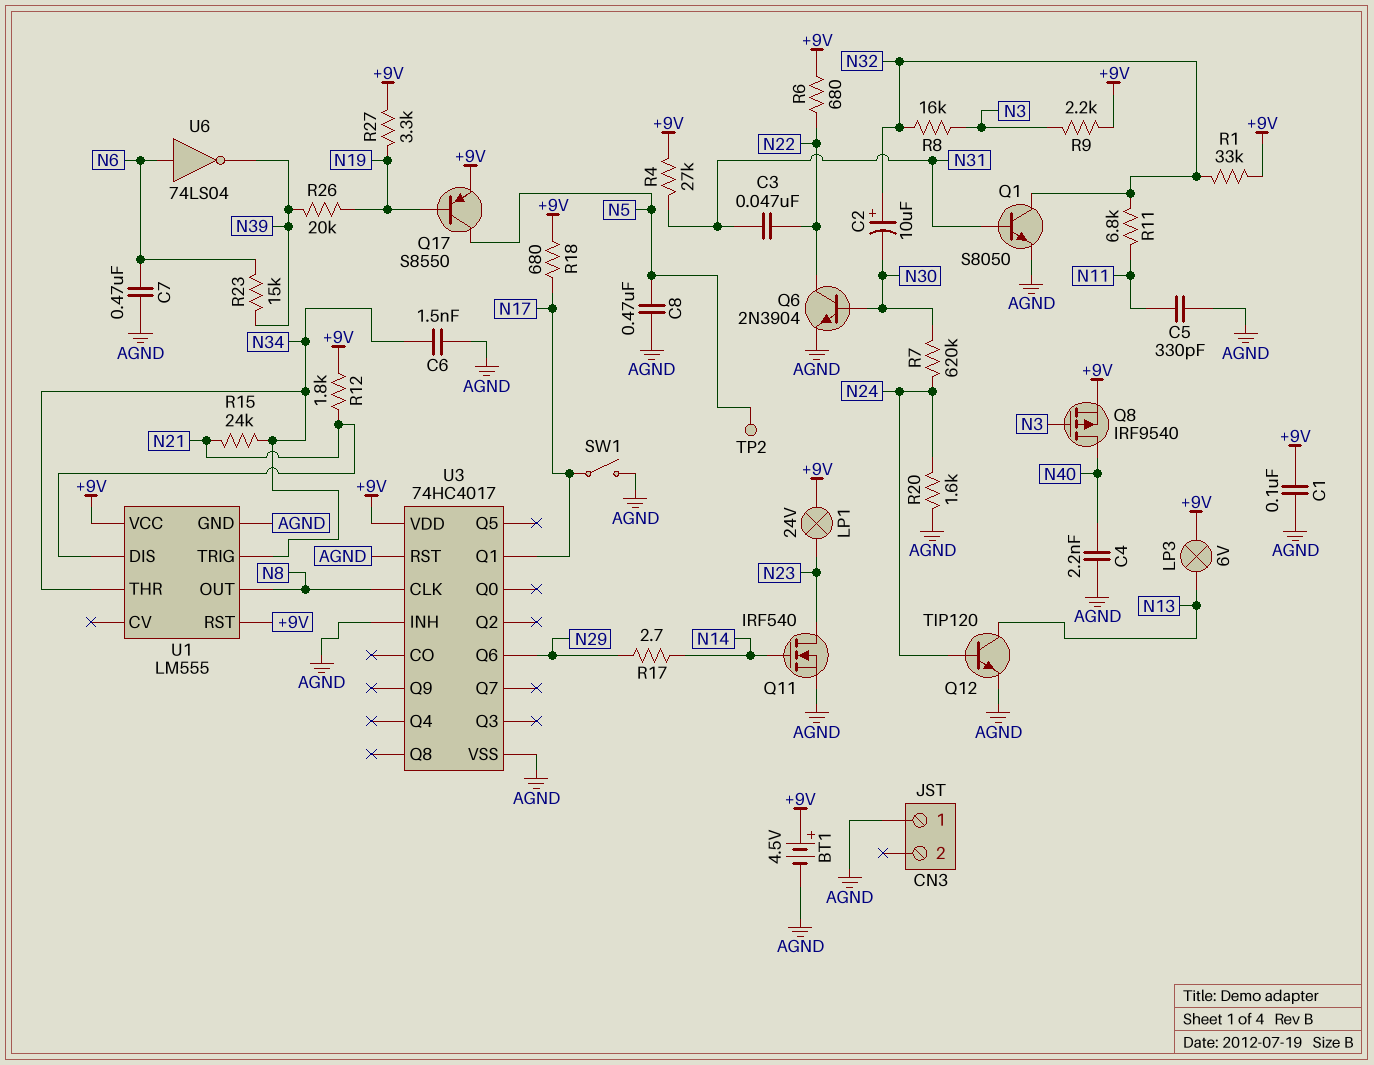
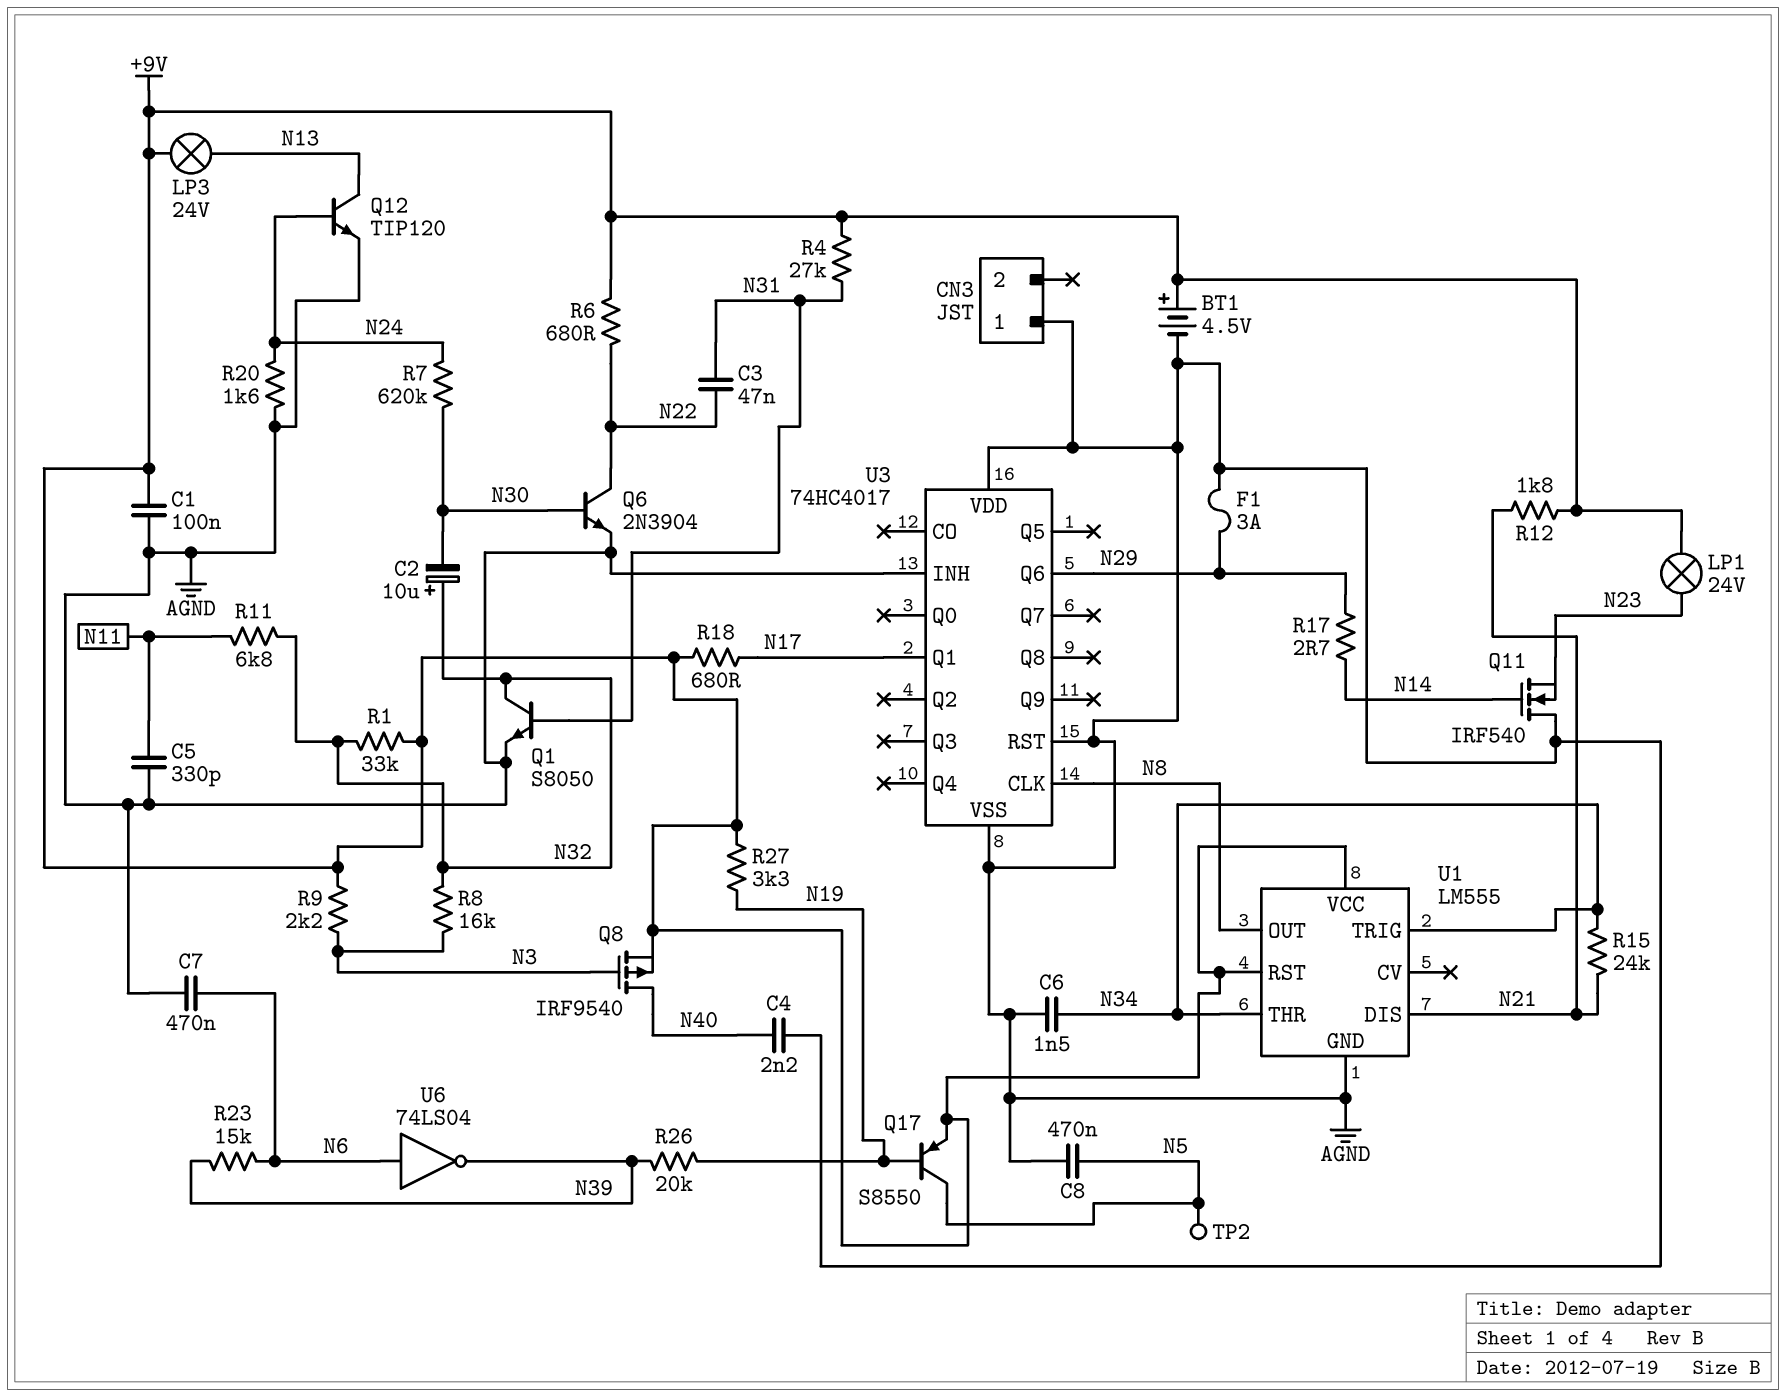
F1: none -> 3A (AGND, N29)
LP3: lamp 6V (+9V, N13) -> lamp 24V (+9V, N13)
Q11: NMOS IRF540 (G N14, D N23, S AGND) -> NMOS IRF540 (G N14, D AGND, S N23)
SW1: switch (AGND, N17) -> none
U3 pin VDD: +9V -> AGND

